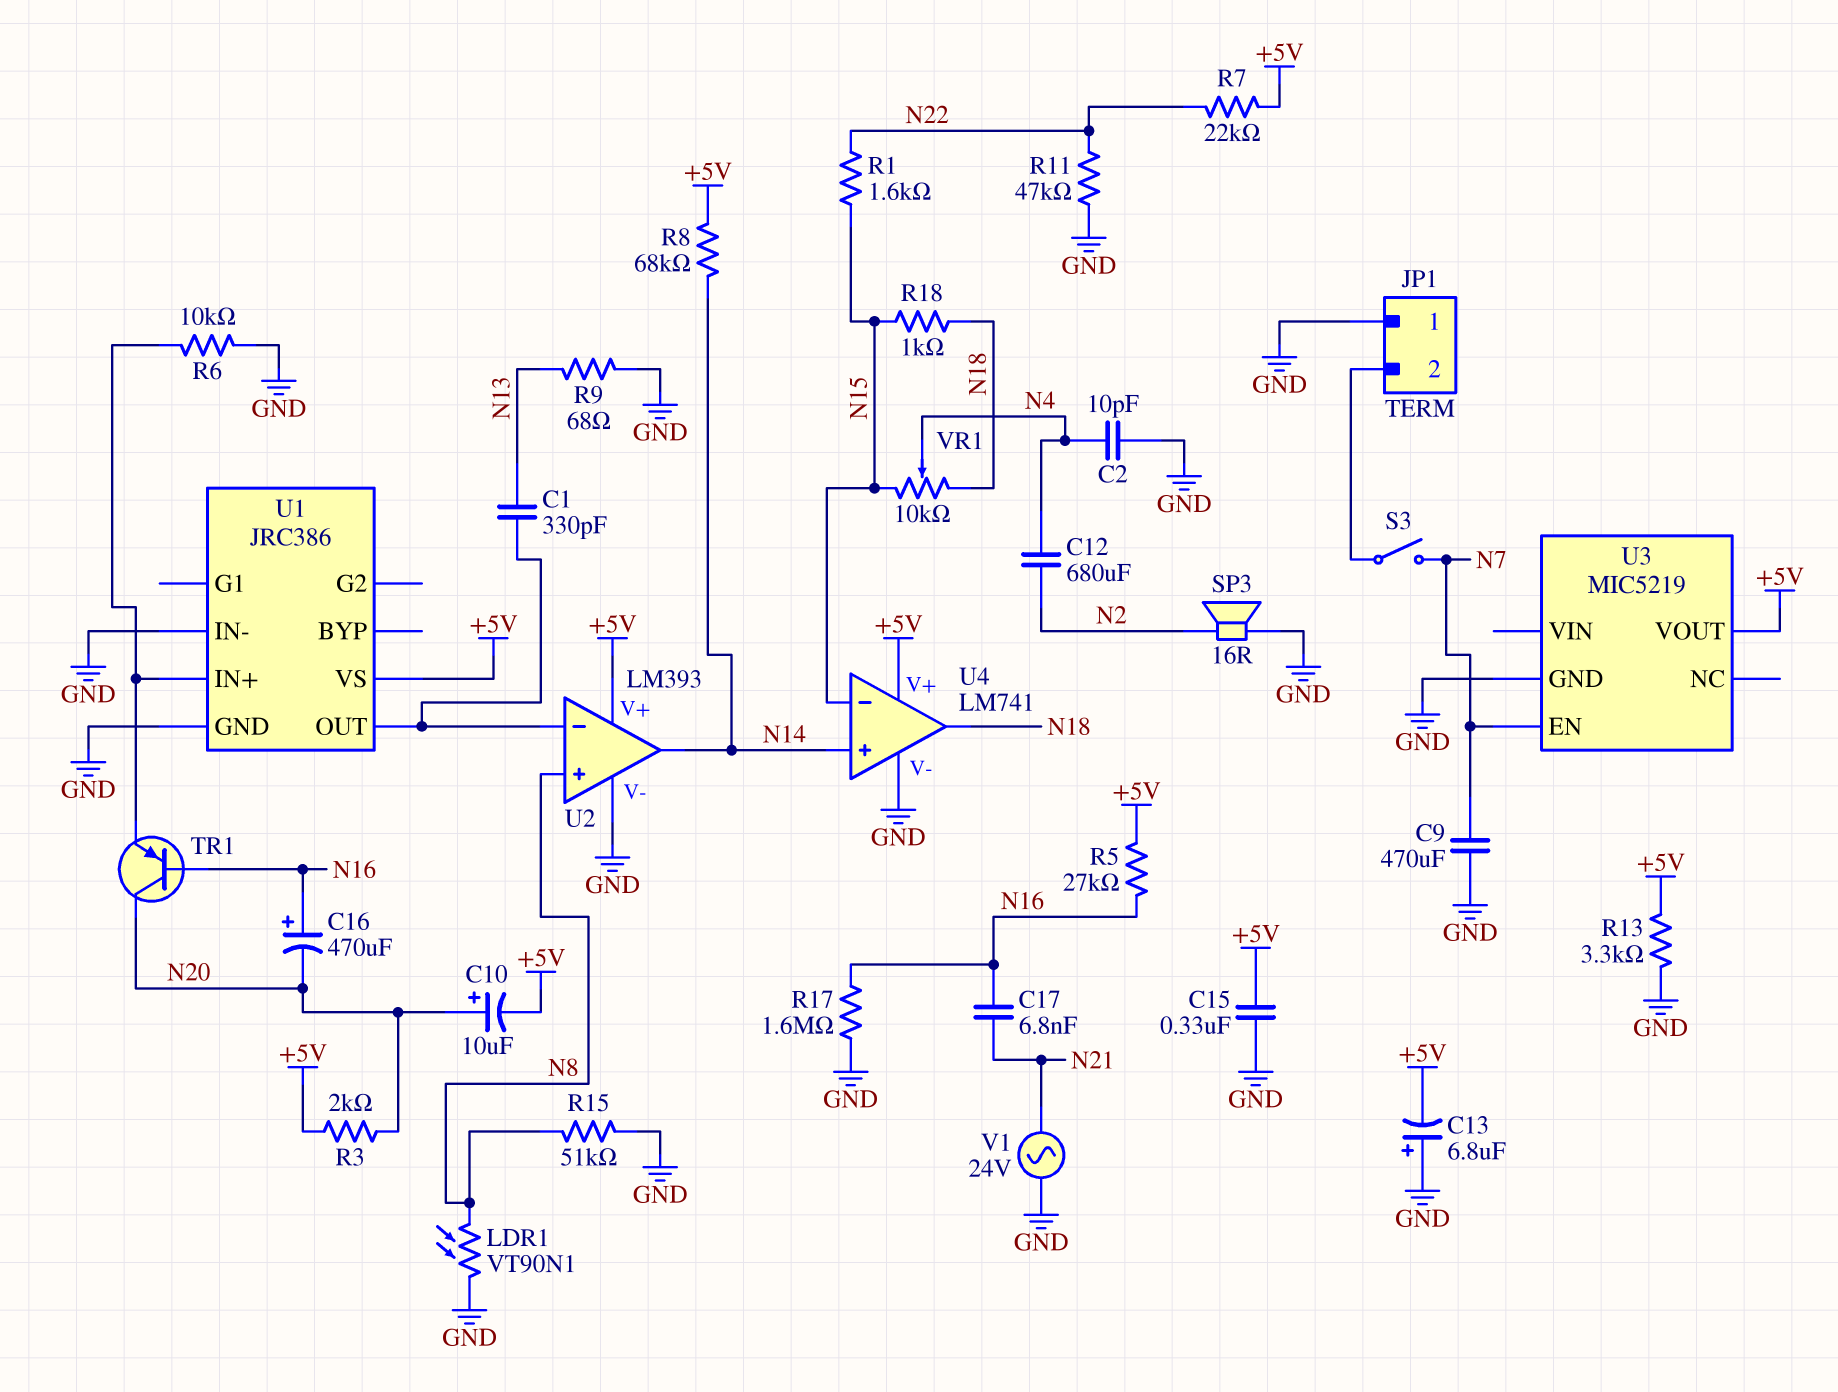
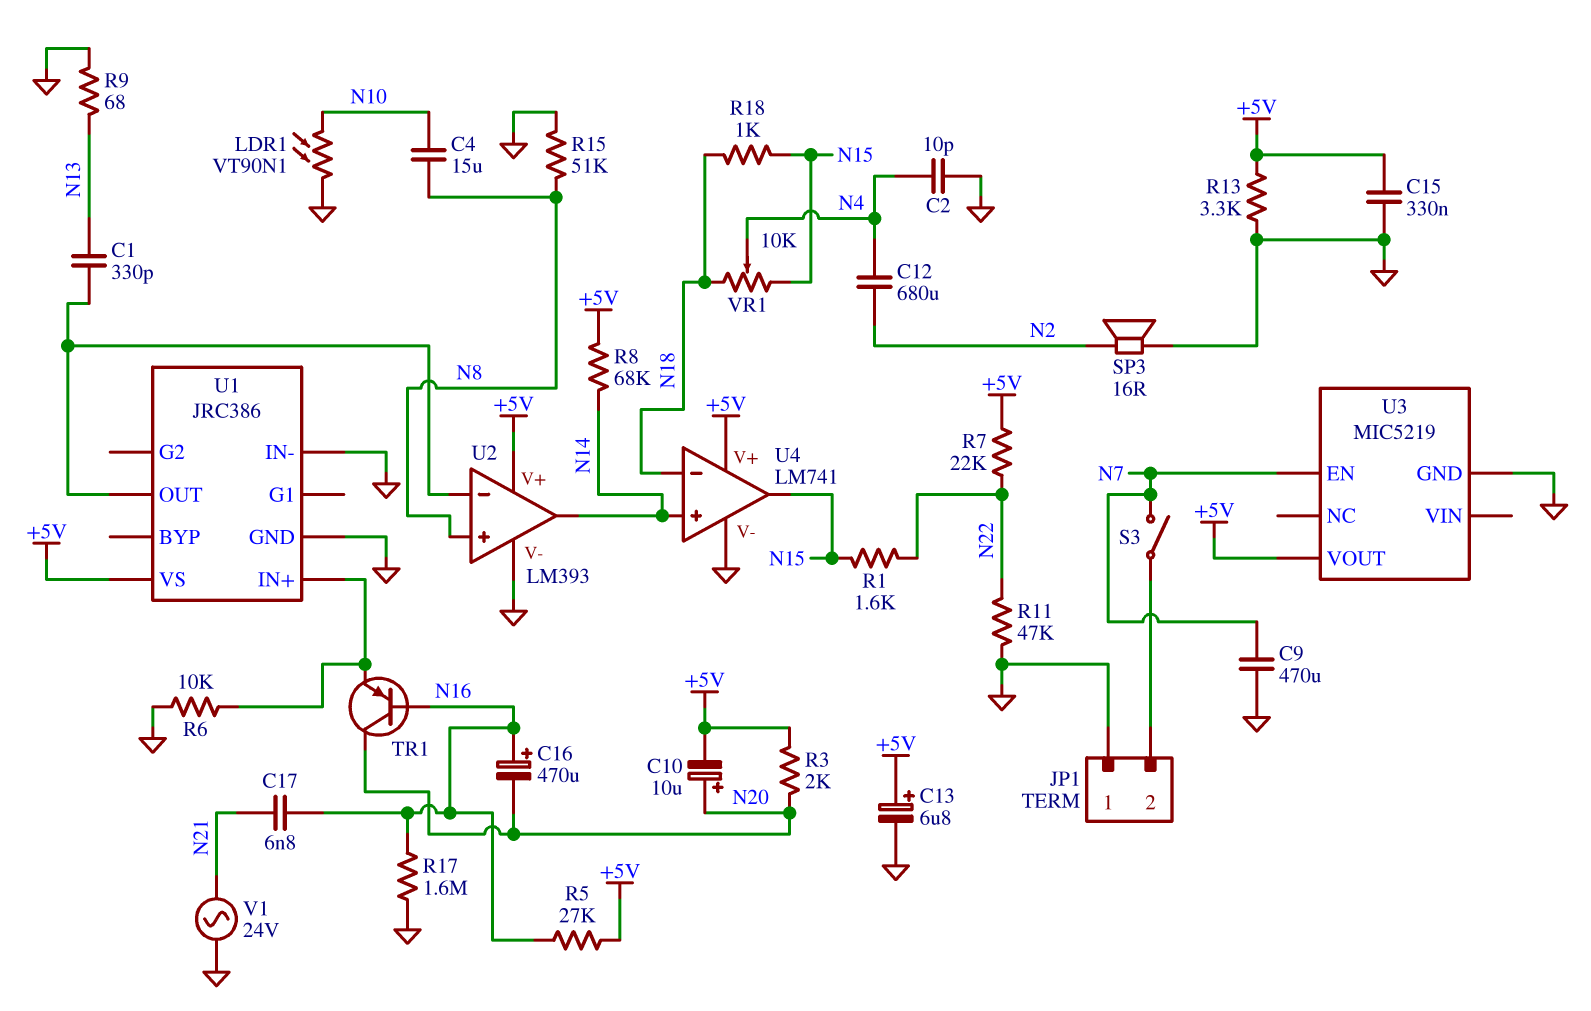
C4: none -> 15uF (N8, N10)
C13: 6.8uF (plus GND, minus +5V) -> 6.8uF (plus +5V, minus GND)
LDR1: VT90N1 (GND, N8) -> VT90N1 (GND, N10)
U4 pin in-: N15 -> N18
U4 pin out: N18 -> N15

